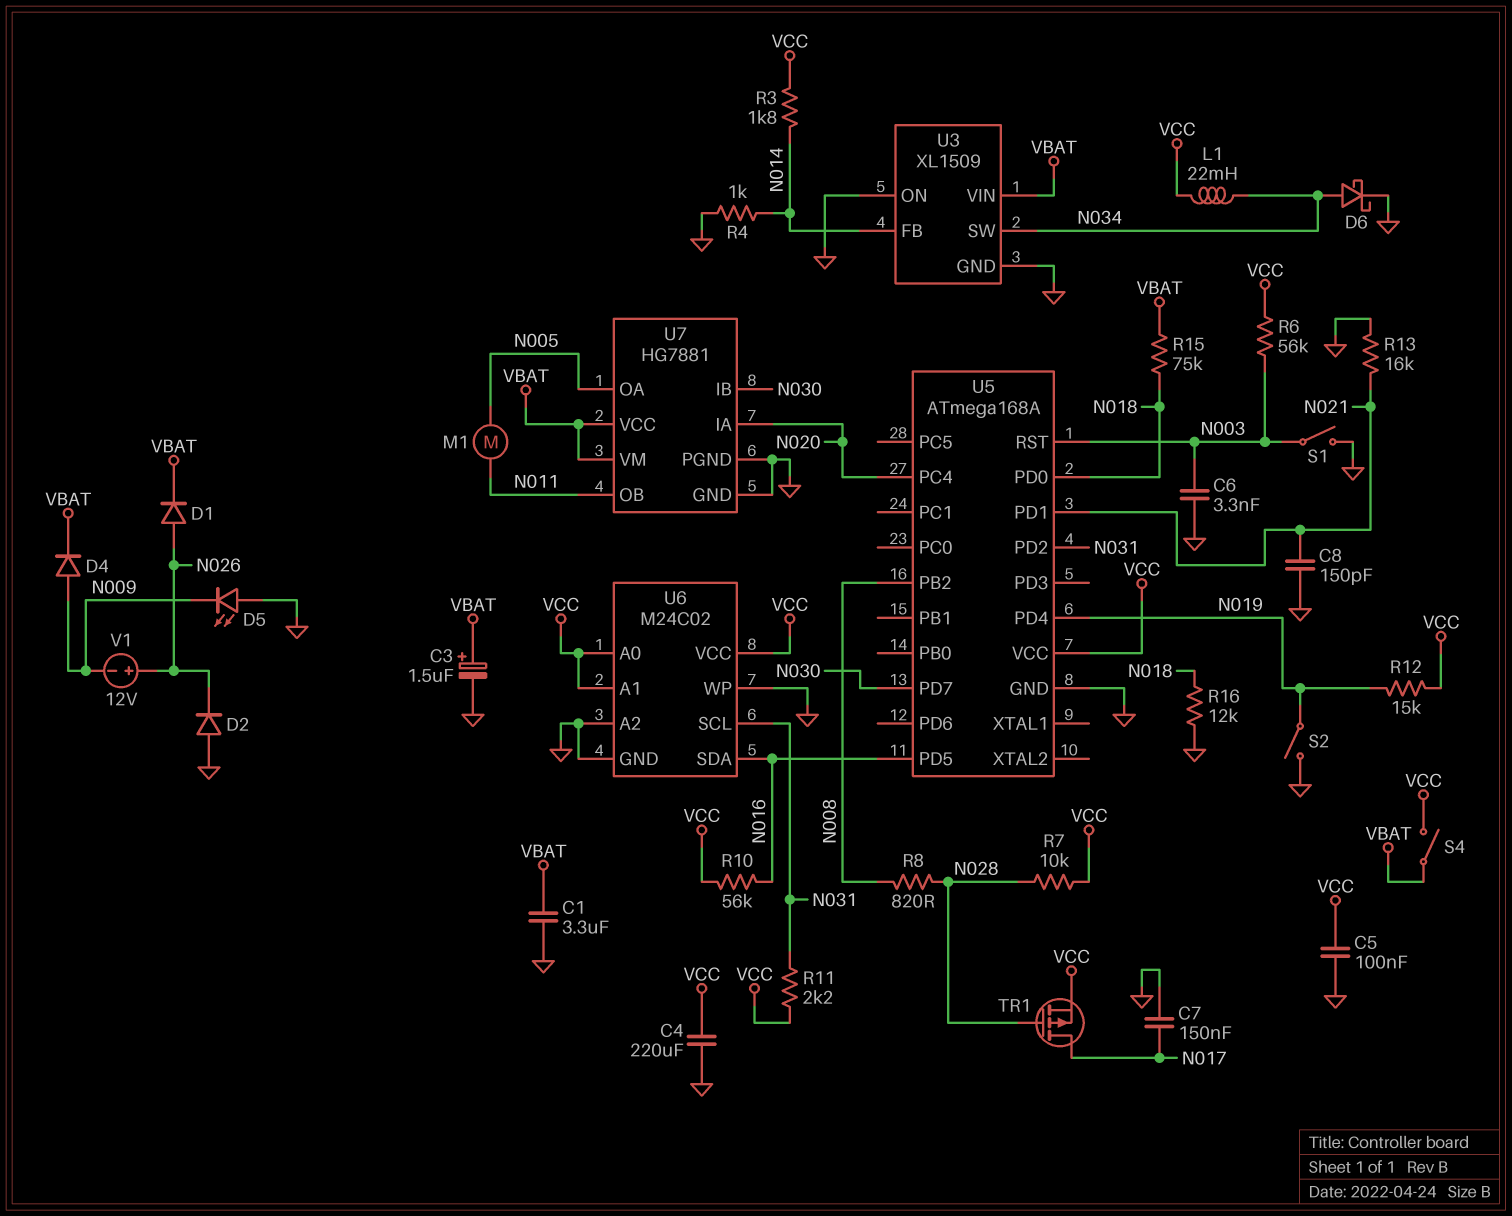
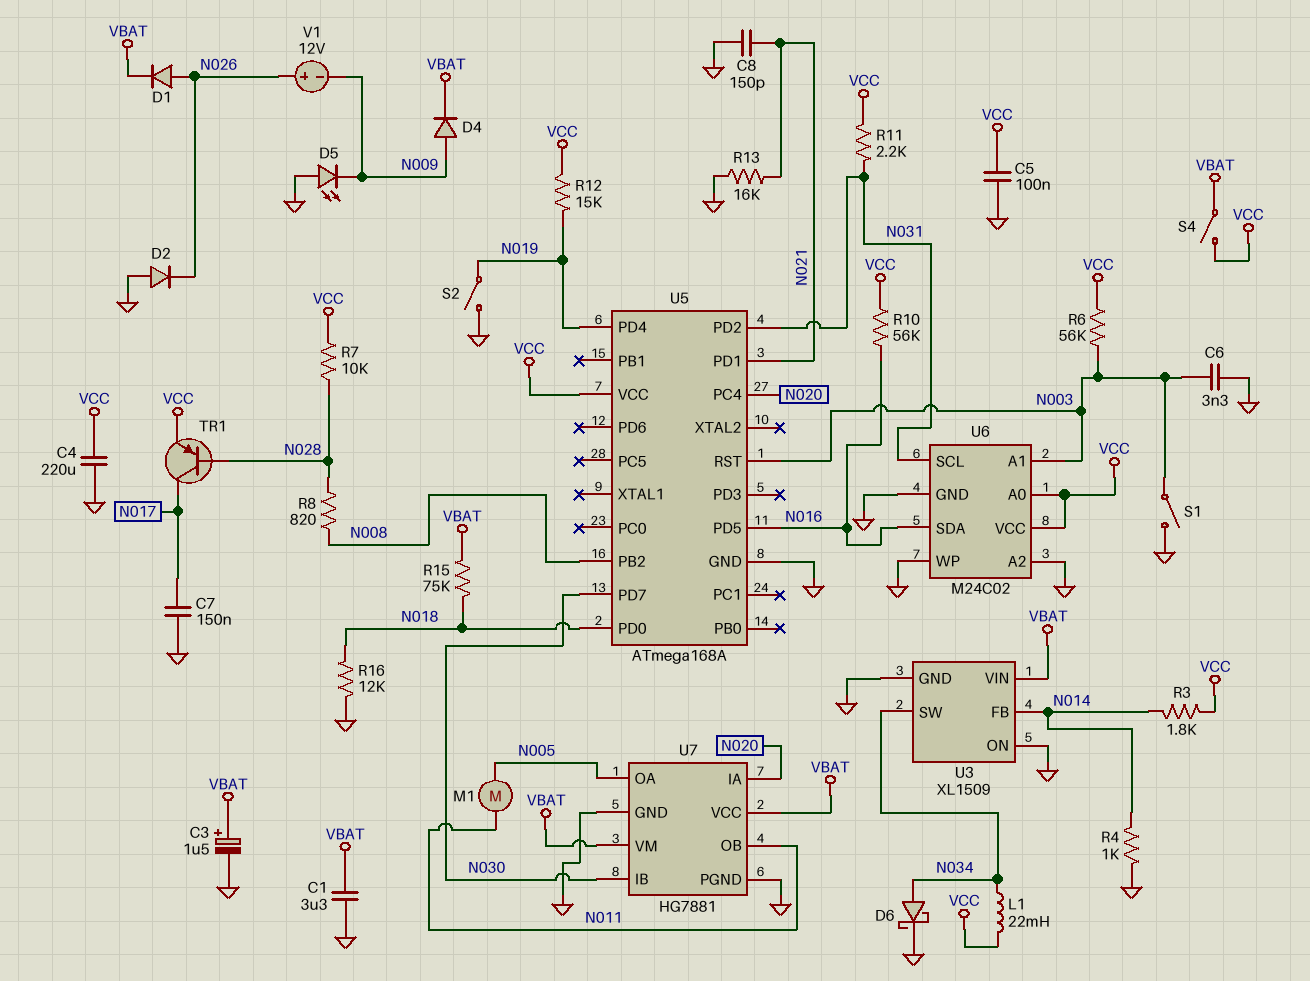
TR1: PMOS (G N028, D N017, S VCC) -> PNP (B N028, C N017, E VCC)
U6 pin A1: VCC -> N003

